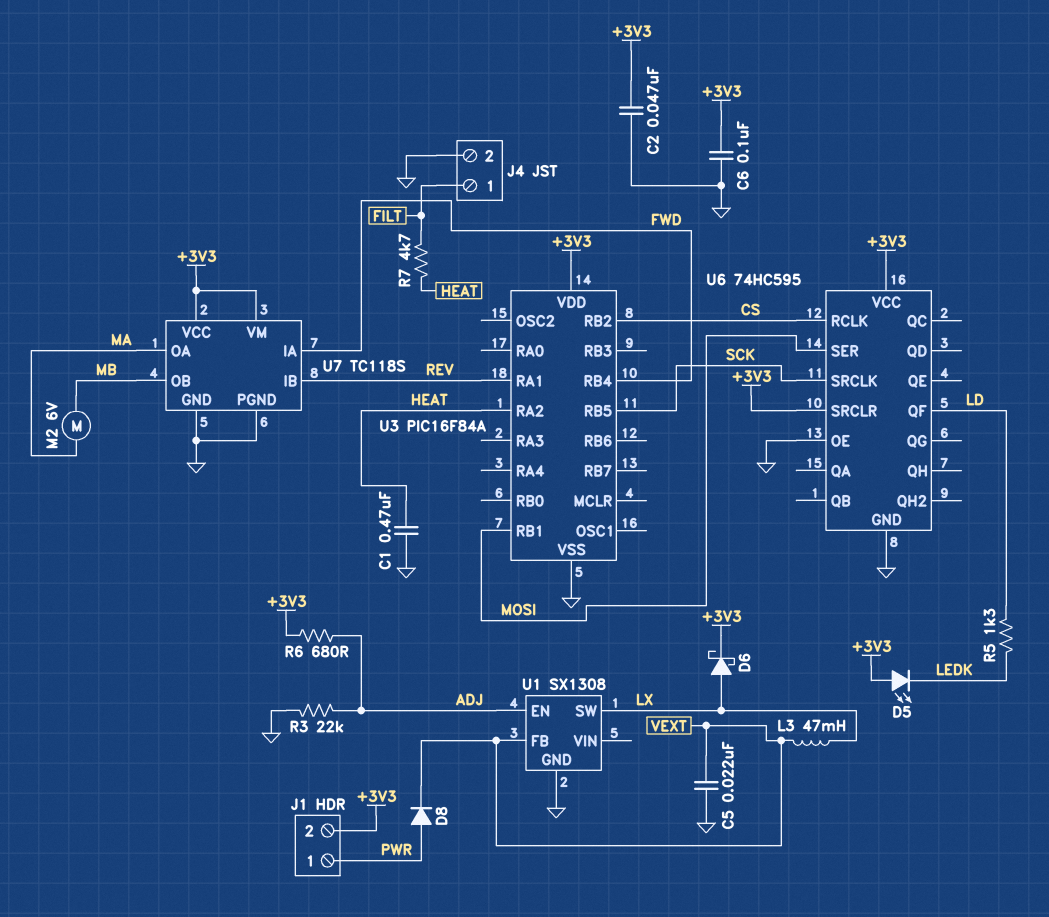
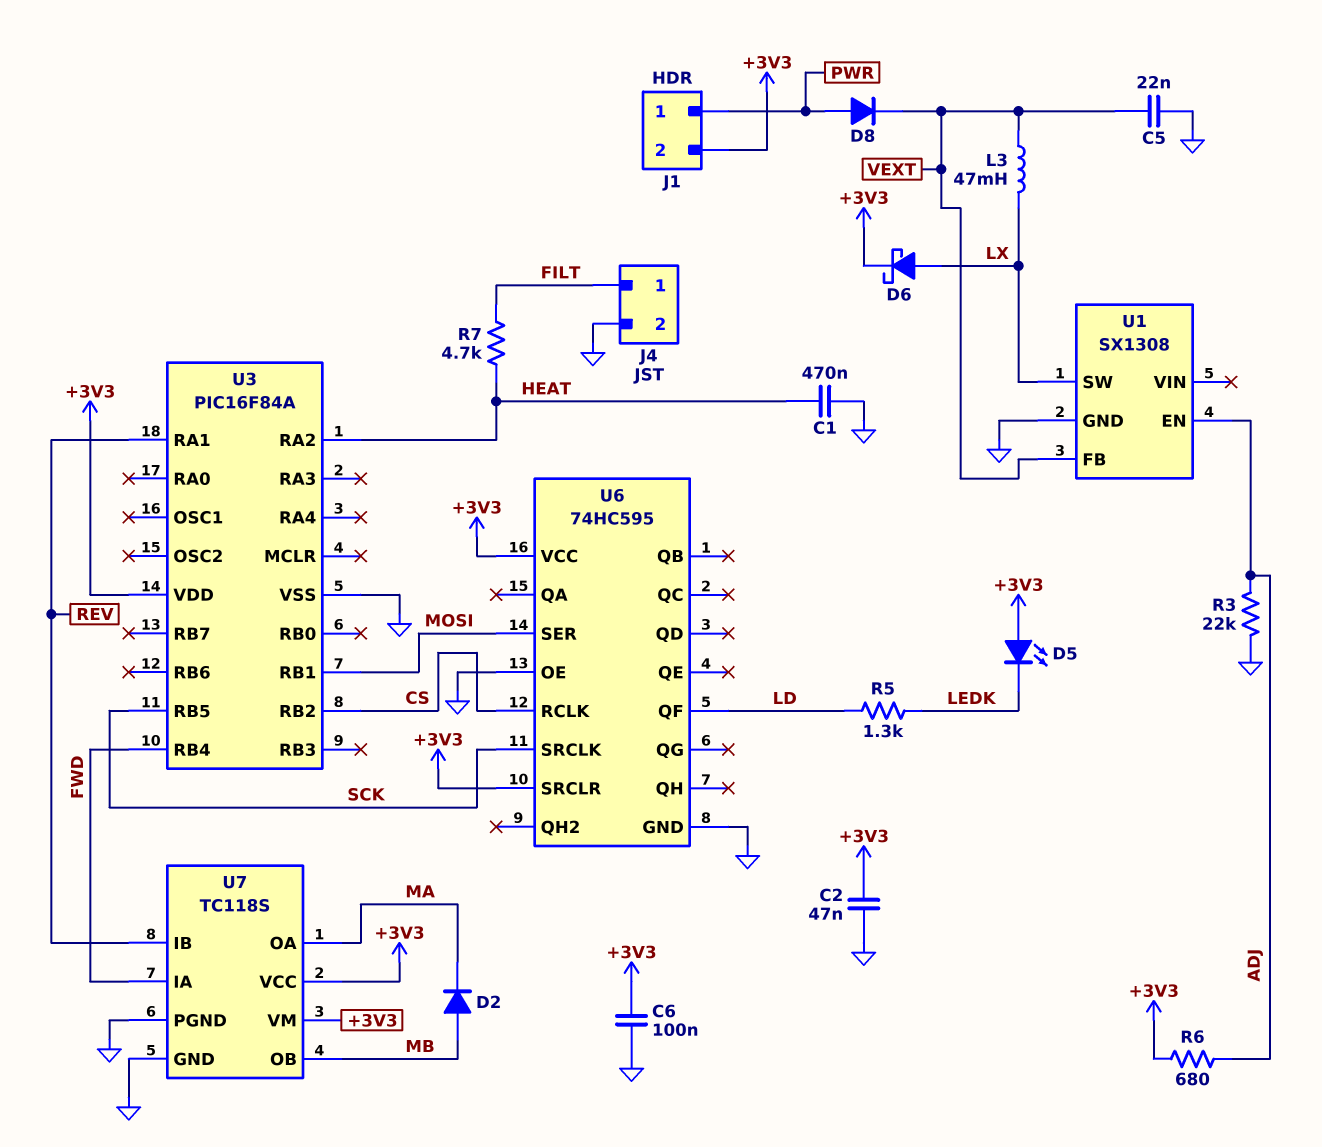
D2: none -> diode (A MB, K MA)
M2: motor 6V (MA, MB) -> none

